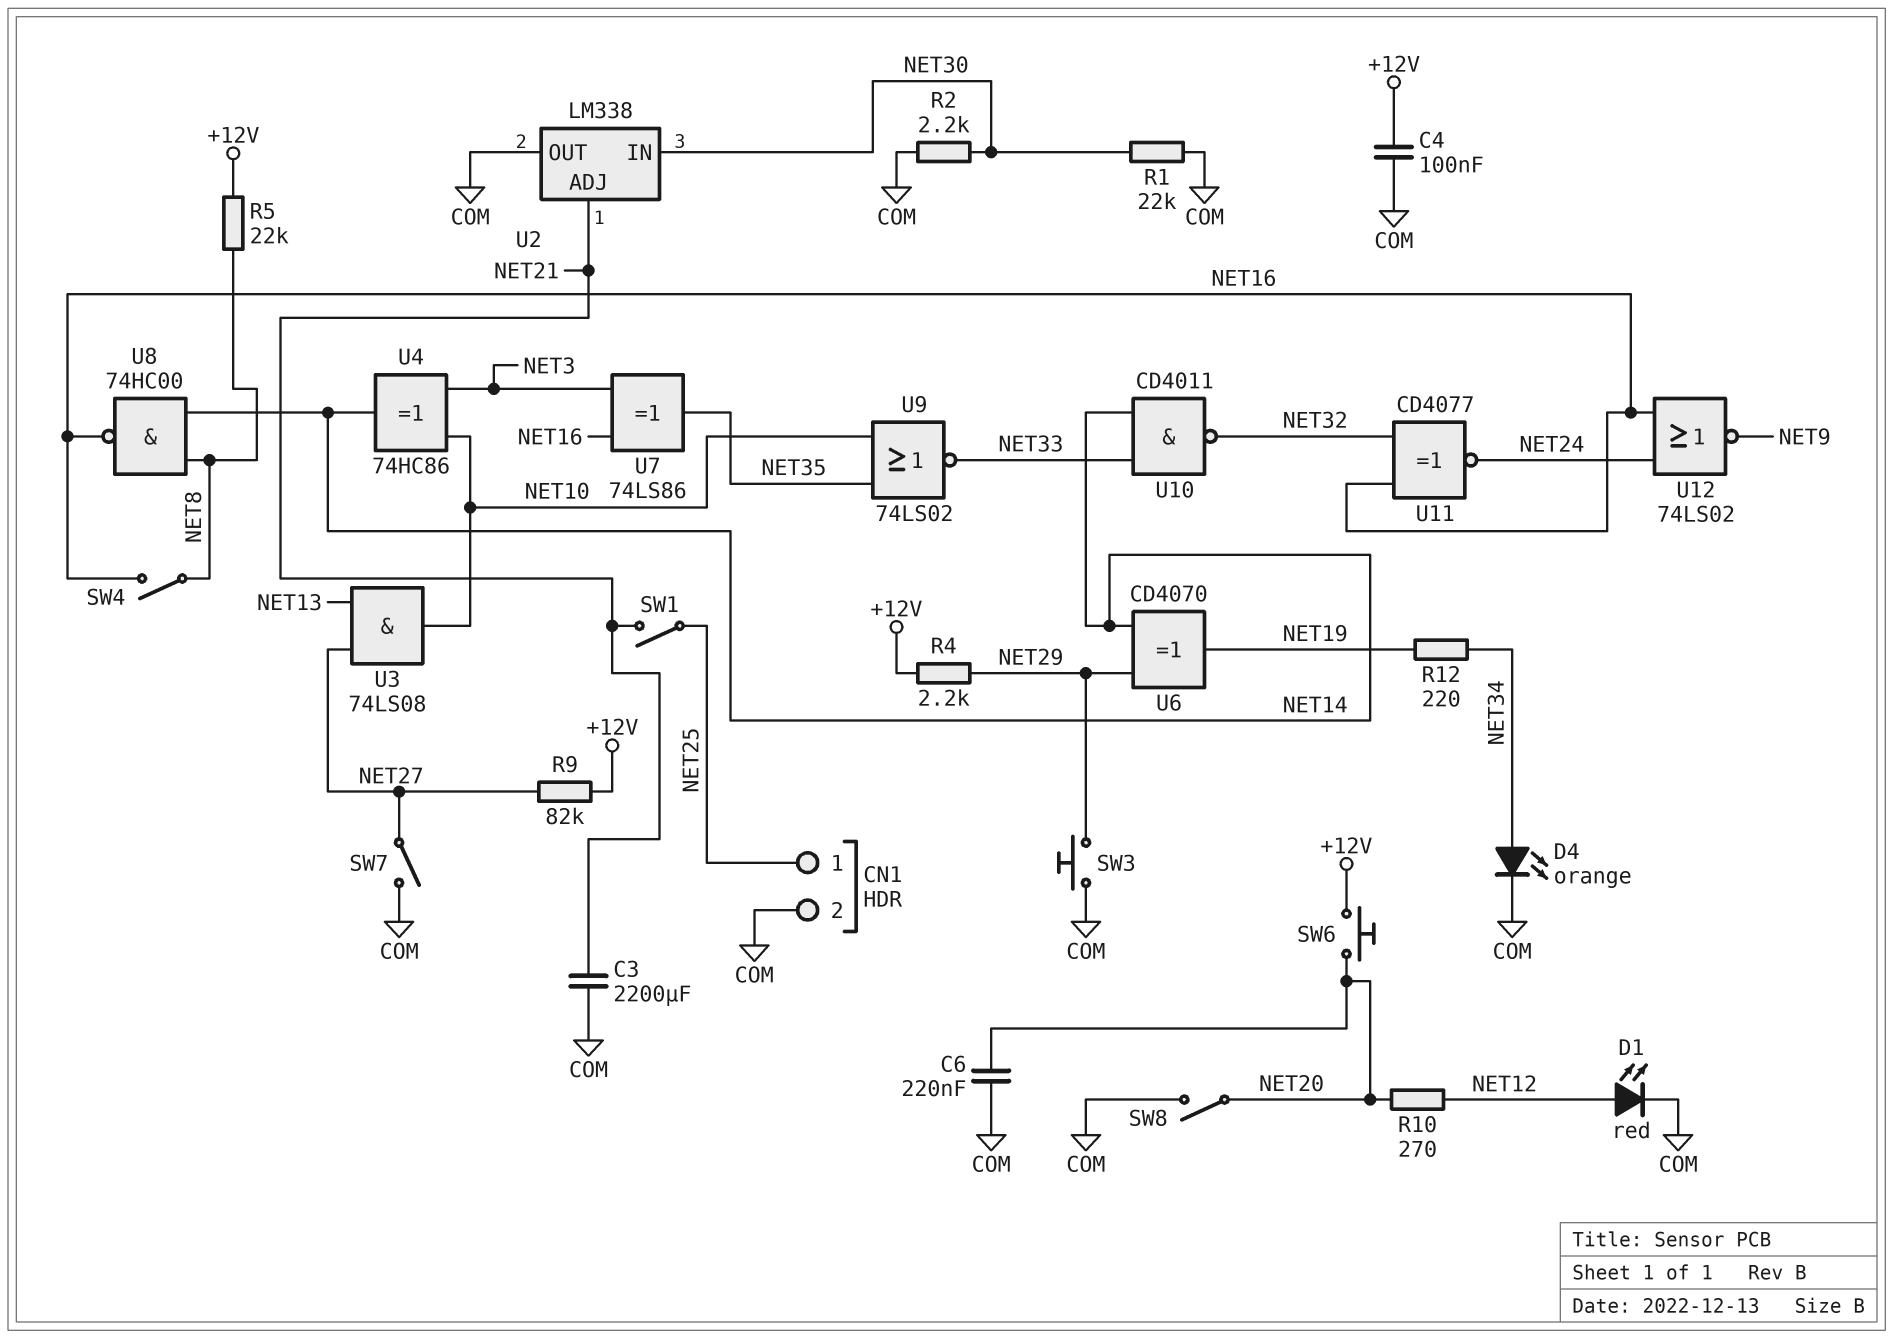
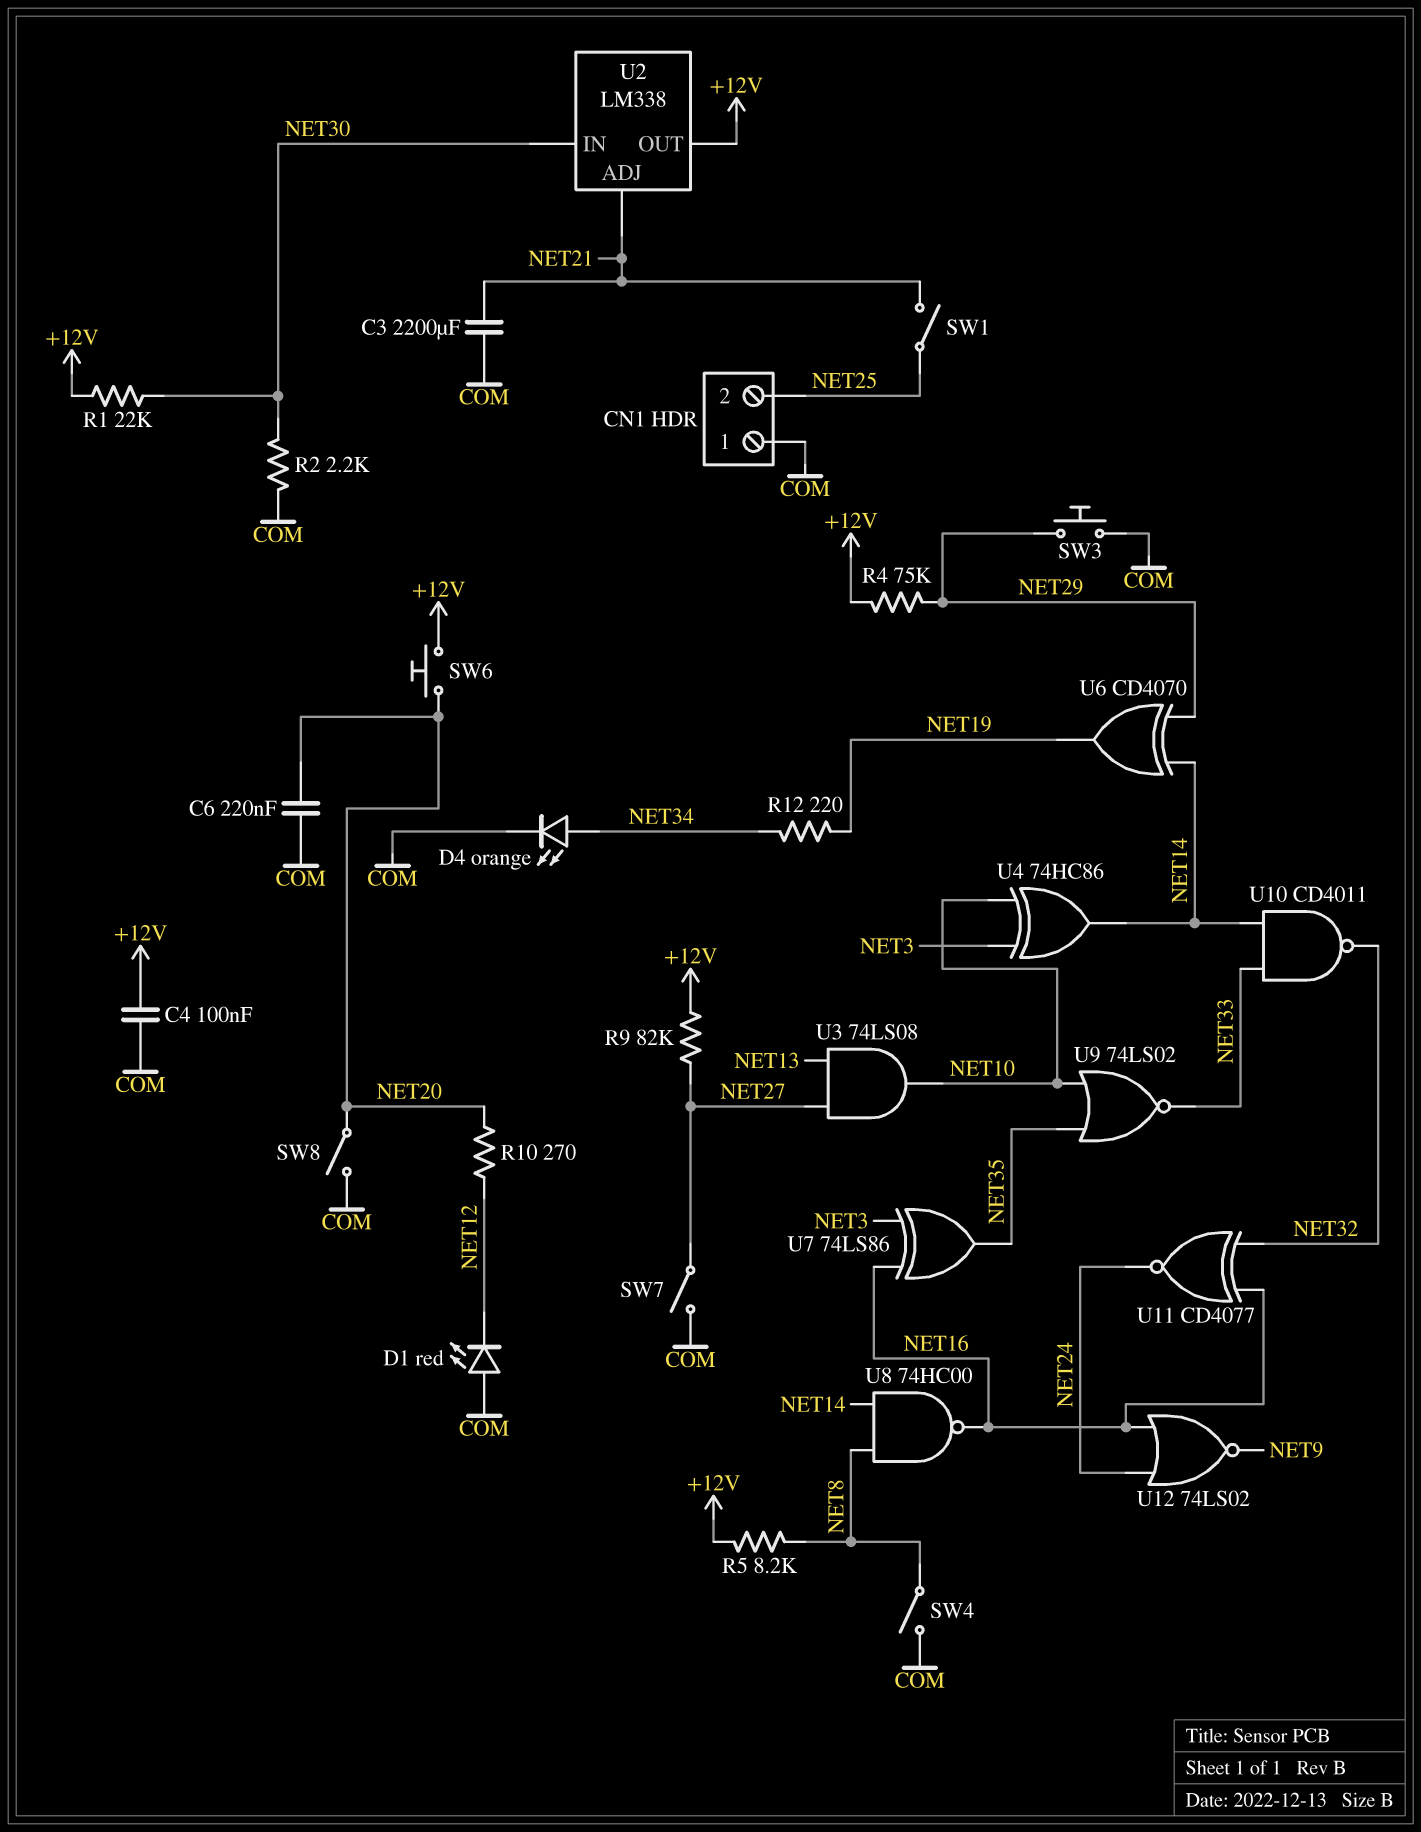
CN1 pin 1: NET25 -> COM
CN1 pin 2: COM -> NET25
D1: LED red (A NET12, K COM) -> LED red (A COM, K NET12)
R1: 22k (COM, NET30) -> 22k (+12V, NET30)
R4: 2.2k (+12V, NET29) -> 75k (+12V, NET29)
R5: 22k (+12V, NET8) -> 8.2k (+12V, NET8)
SW4: switch (NET8, NET16) -> switch (COM, NET8)
U2 pin OUT: COM -> +12V

